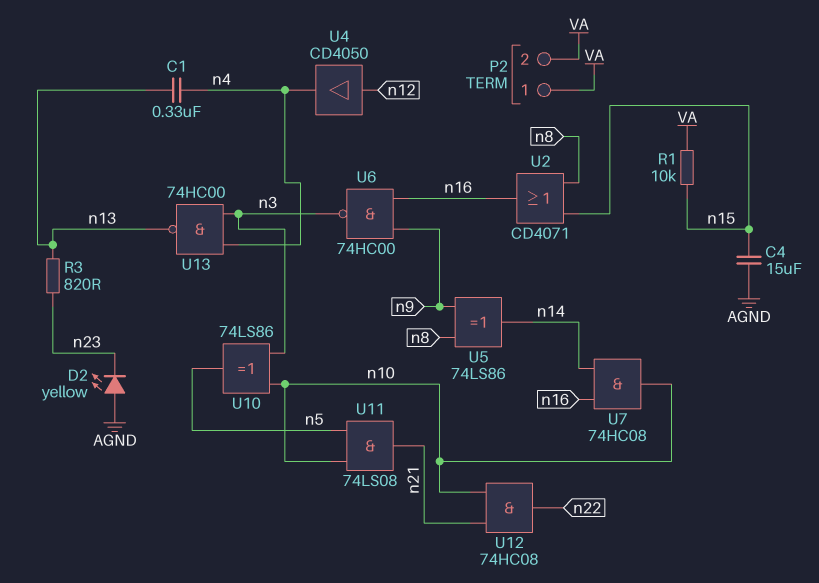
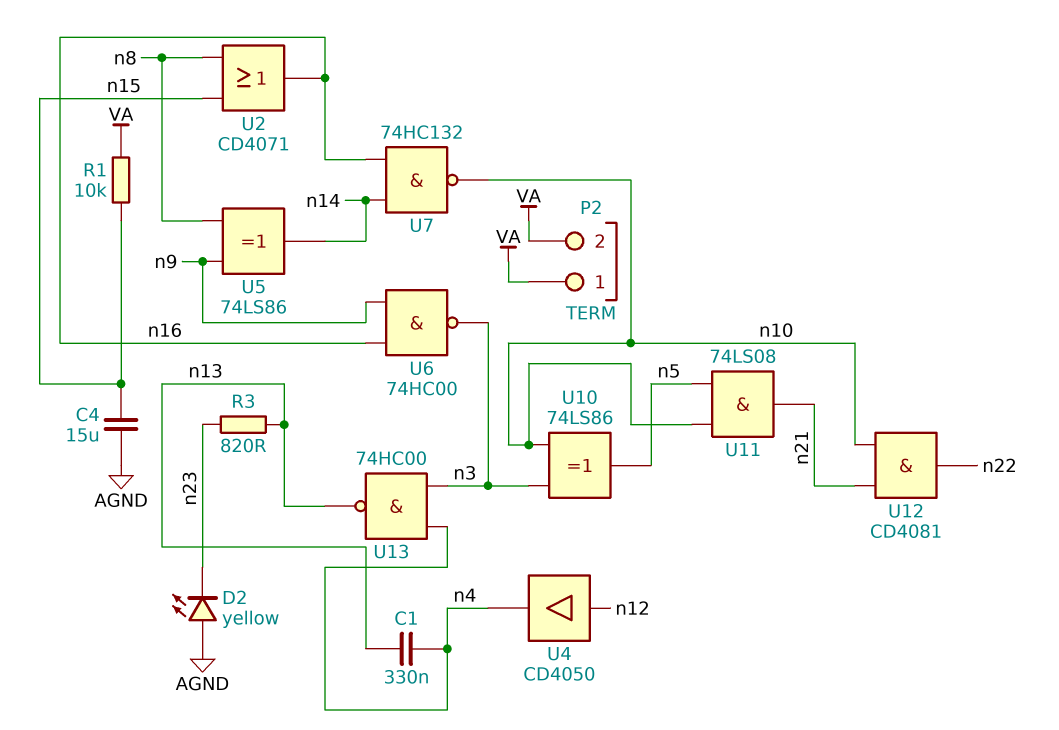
U7: AND 74HC08 (in n14, in n16, out n10) -> NAND 74HC132 (in n14, in n16, out n10)
U12: AND 74HC08 (in n10, in n21, out n22) -> AND CD4081 (in n10, in n21, out n22)

